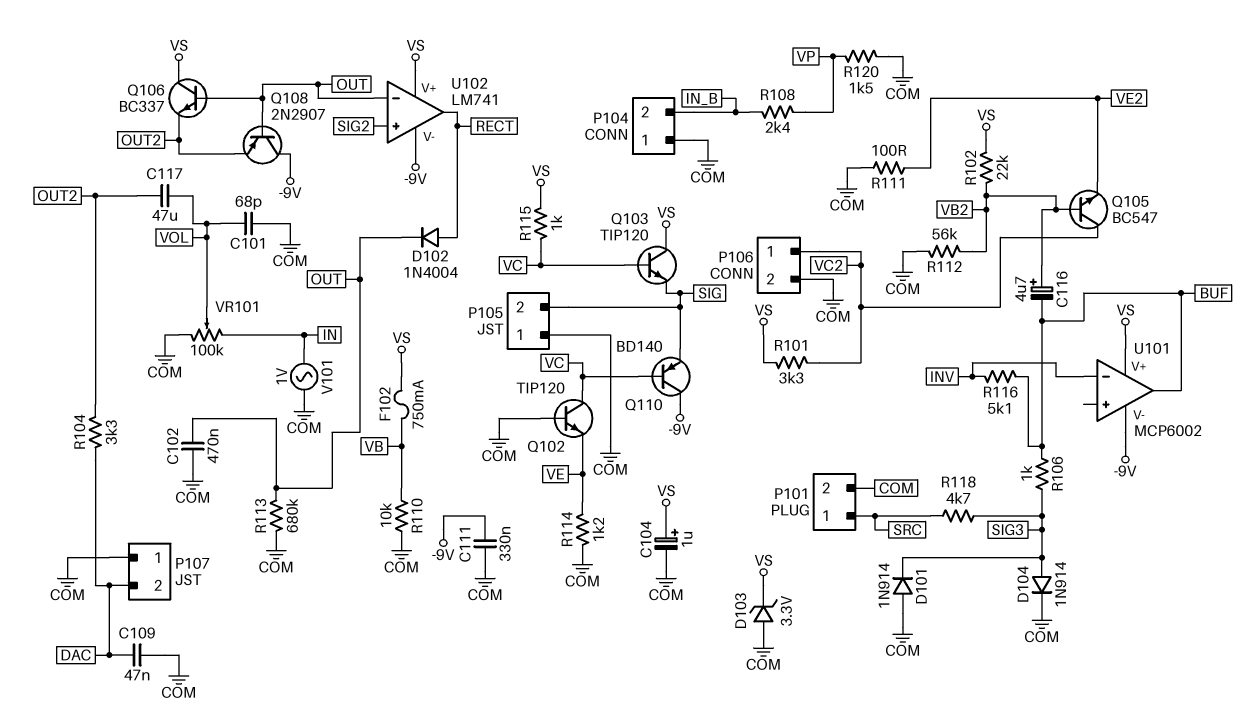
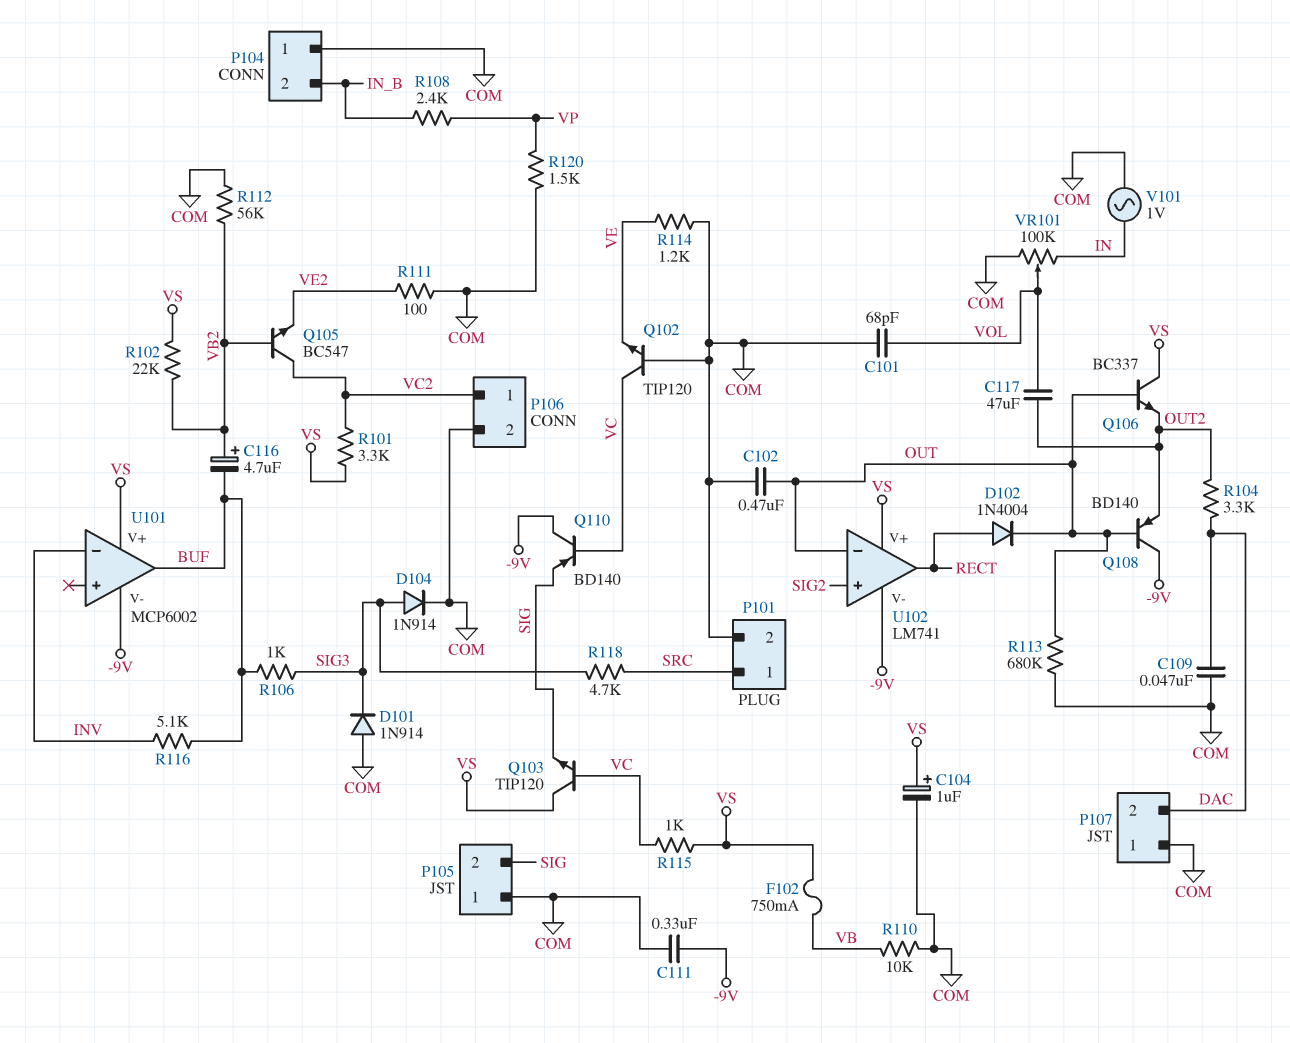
D103: zener 3.3V (A COM, K VS) -> none
Q108: PNP 2N2907 (B OUT, C -9V, E OUT2) -> PNP BD140 (B OUT, C -9V, E OUT2)

